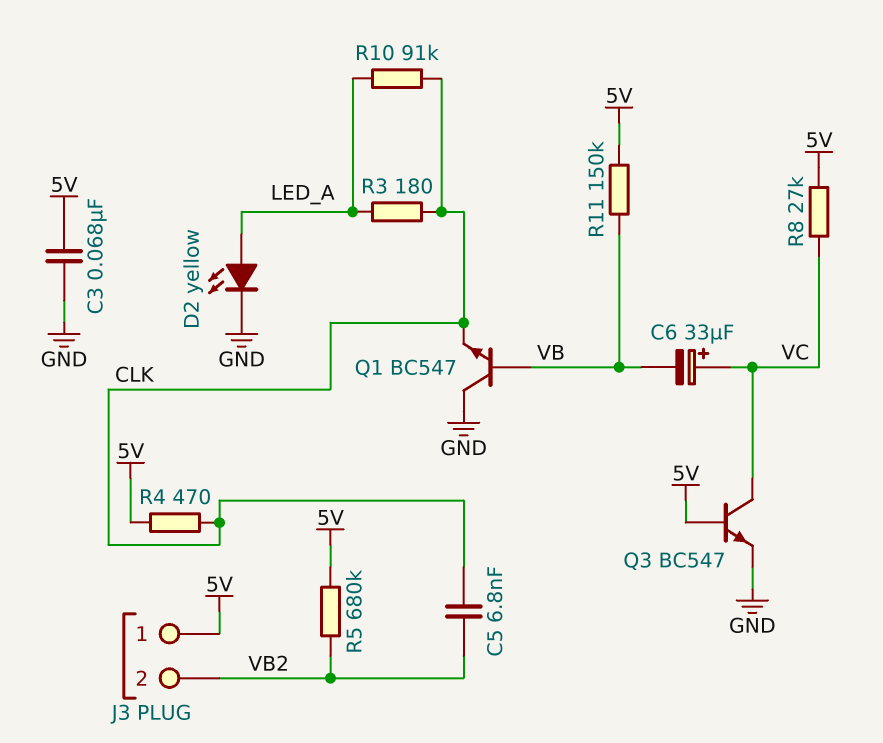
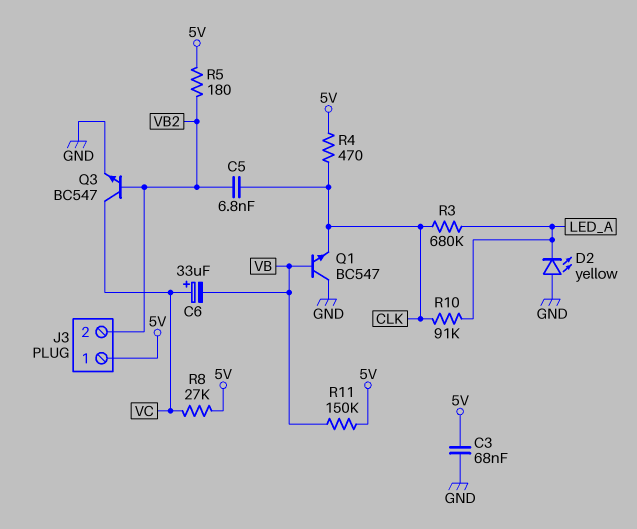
D2: LED yellow (A LED_A, K GND) -> LED yellow (A GND, K LED_A)
Q3: NPN BC547 (B 5V, C VC, E GND) -> NPN BC547 (B VB2, C VC, E GND)
R3: 180 (CLK, LED_A) -> 680k (CLK, LED_A)
R5: 680k (5V, VB2) -> 180 (5V, VB2)

